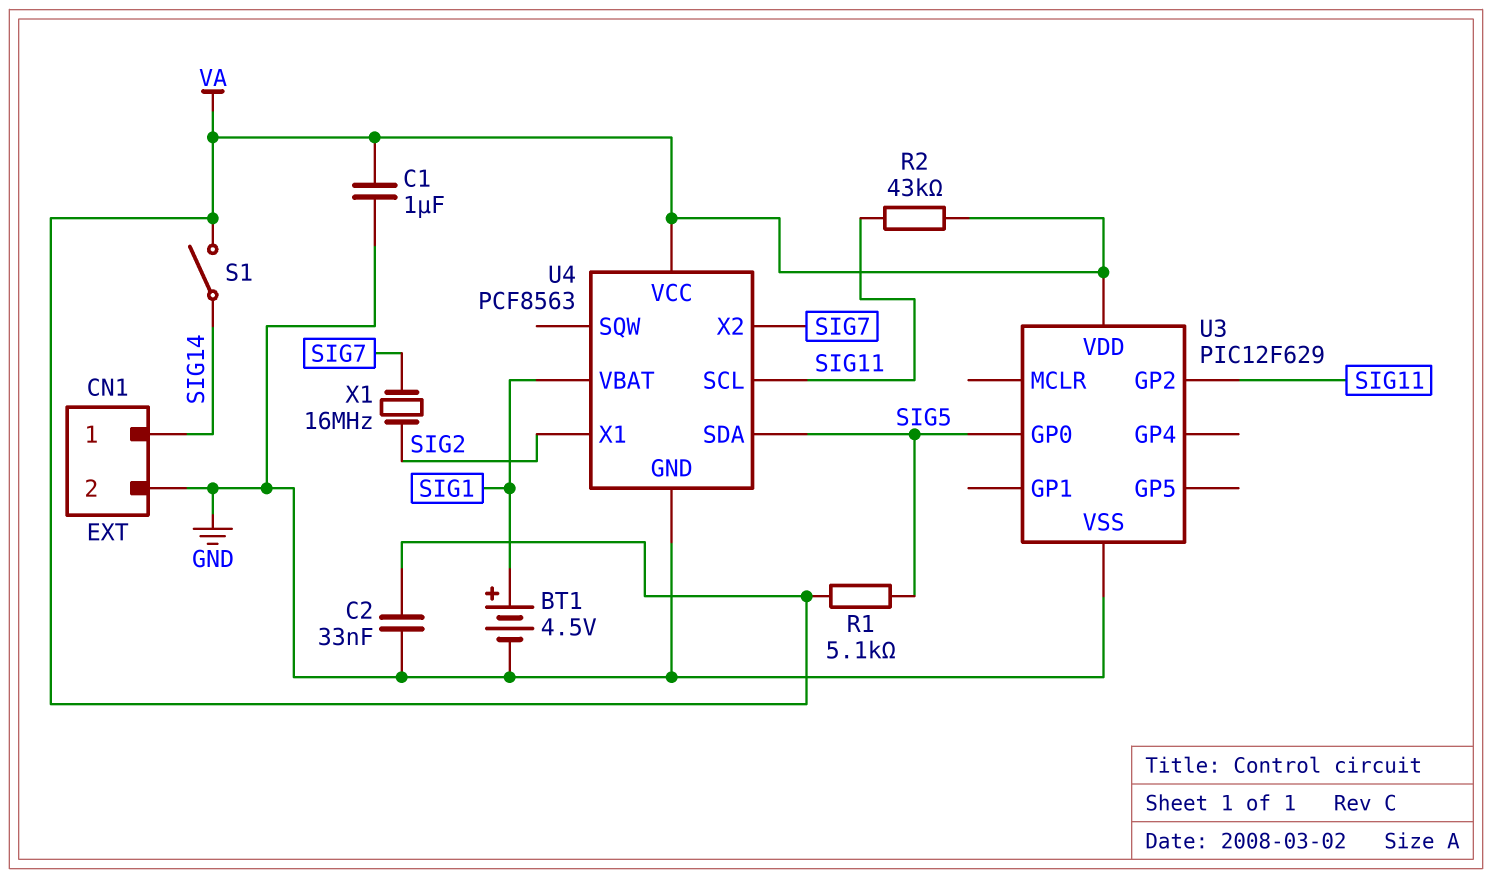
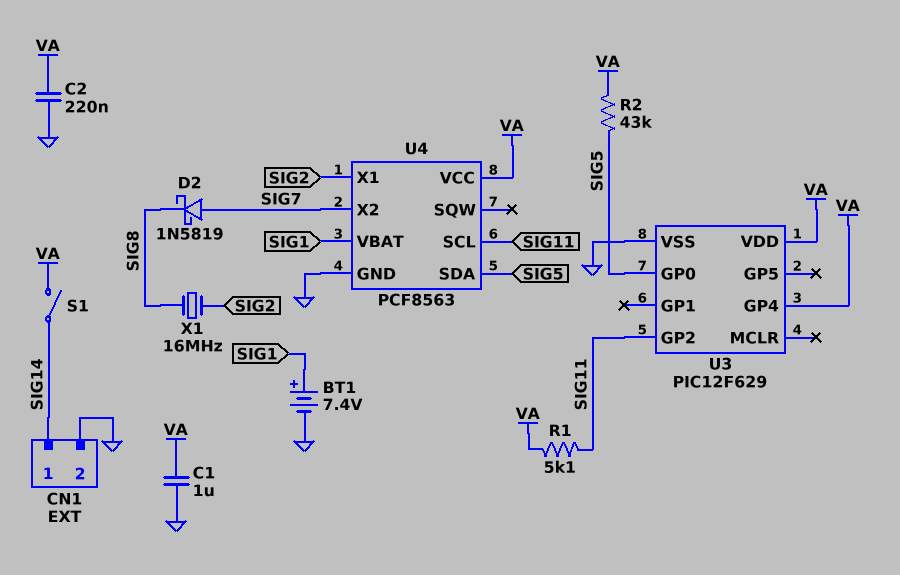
BT1: 4.5V (plus SIG1, minus GND) -> 7.4V (plus SIG1, minus GND)
C2: 33nF (GND, VA) -> 220nF (GND, VA)
D2: none -> schottky 1N5819 (A SIG7, K SIG8)
R1: 5.1k (SIG5, VA) -> 5.1k (SIG11, VA)
R2: 43k (SIG11, VA) -> 43k (SIG5, VA)
U3 pin GP4: none -> VA
X1: 16MHz (SIG2, SIG7) -> 16MHz (SIG2, SIG8)

